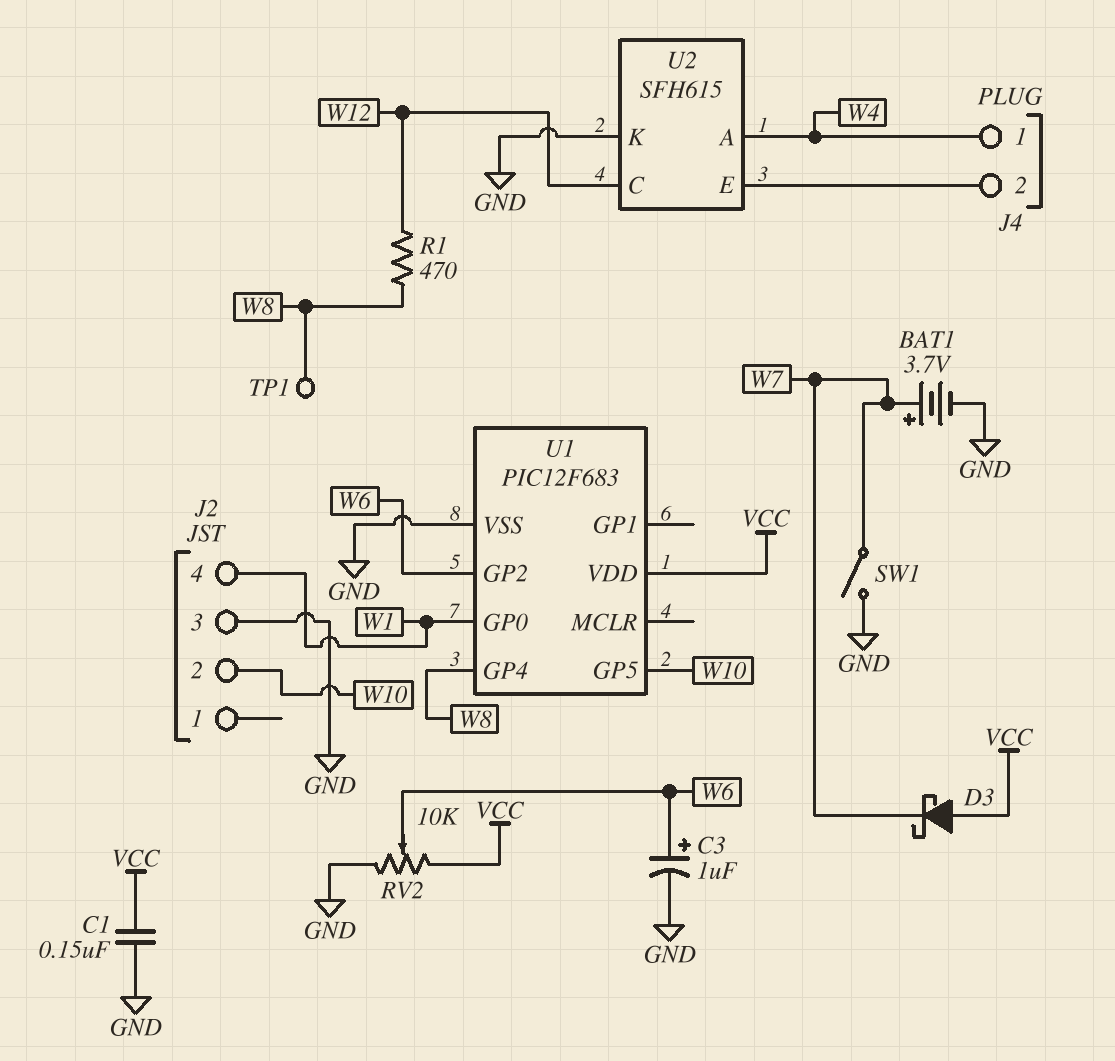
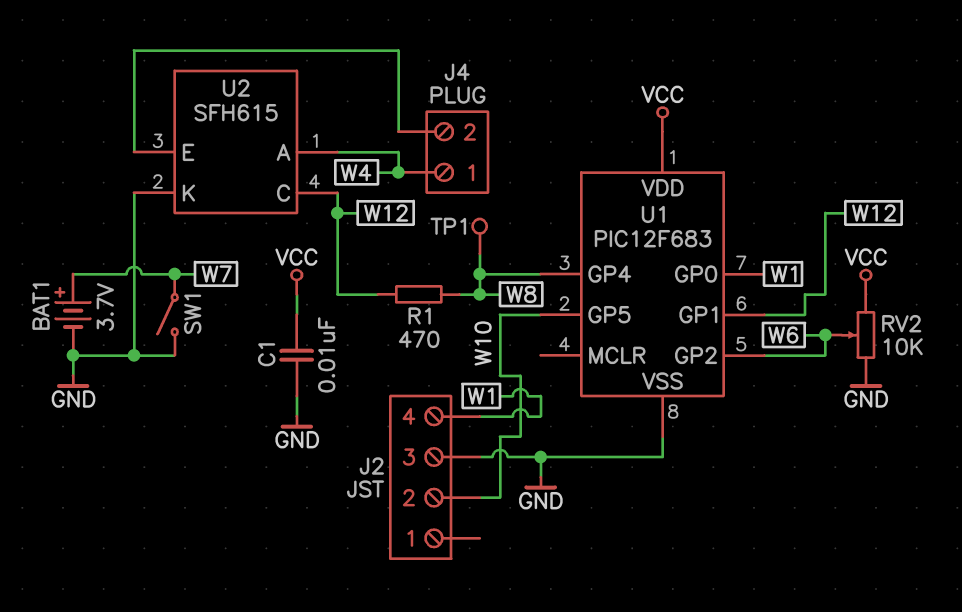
C1: 150nF (GND, VCC) -> 10nF (GND, VCC)
C3: 1uF (plus W6, minus GND) -> none
D3: schottky (A VCC, K W7) -> none
U1 pin GP1: none -> W12

